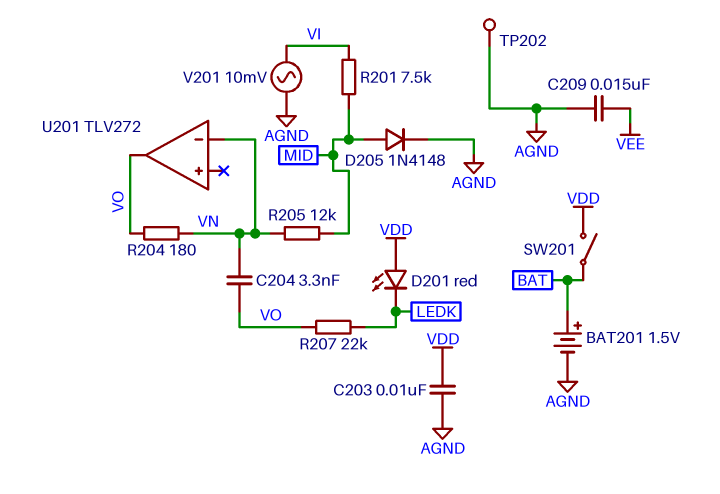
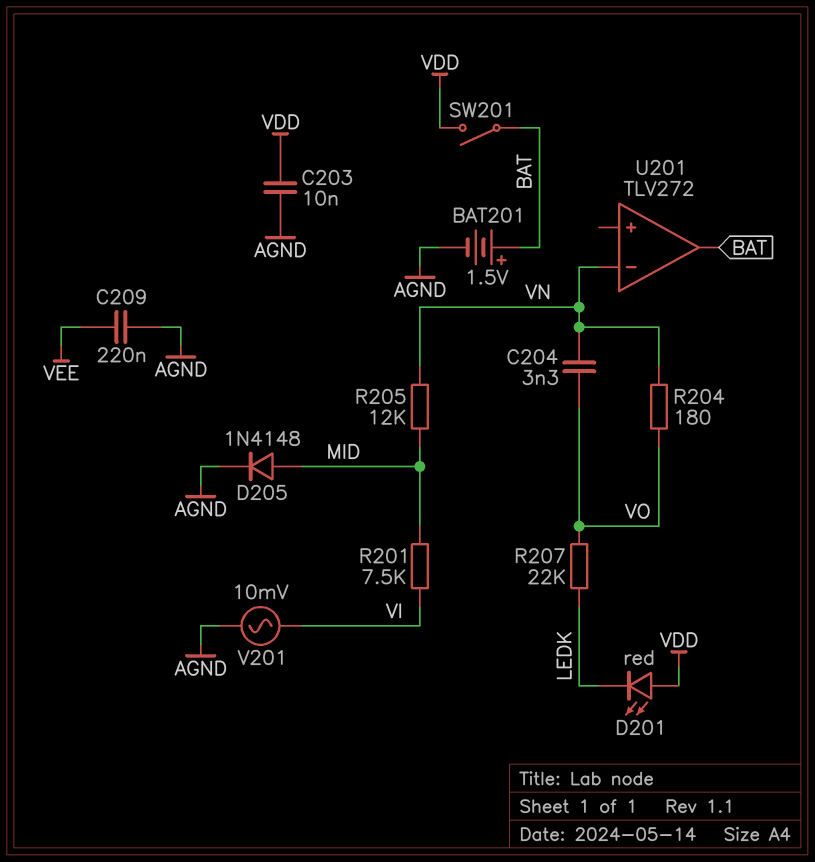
C209: 15nF (AGND, VEE) -> 220nF (AGND, VEE)
TP202: test point (AGND) -> none
U201 pin out: VO -> BAT

